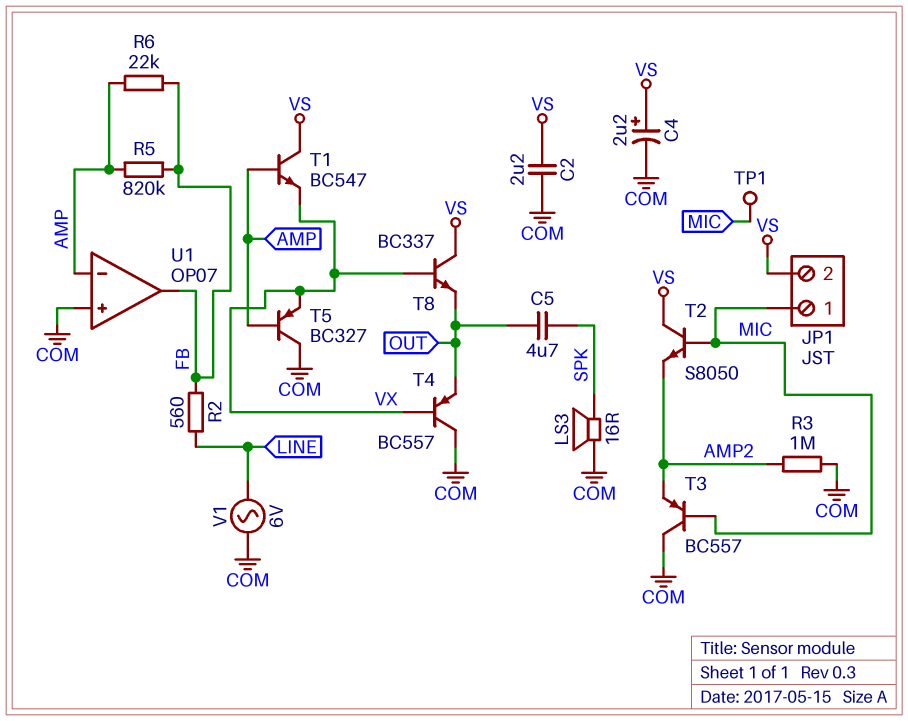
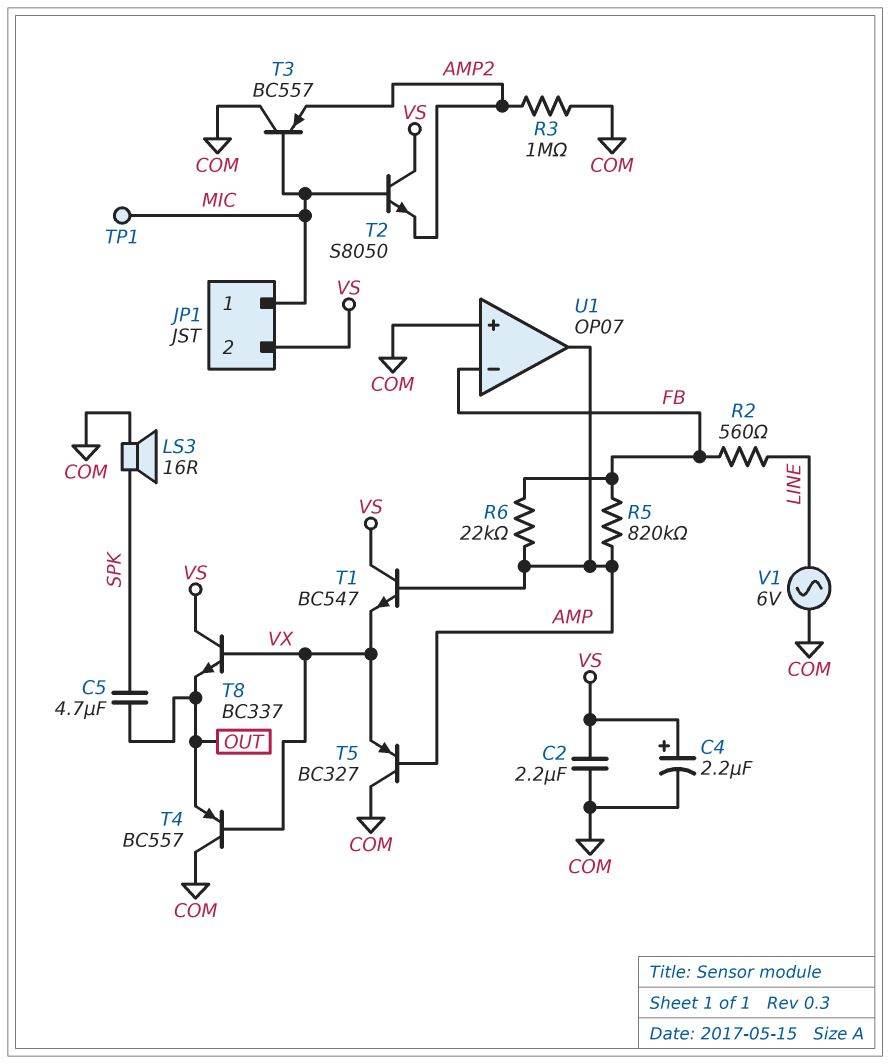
U1 pin in-: AMP -> FB
U1 pin out: FB -> AMP

